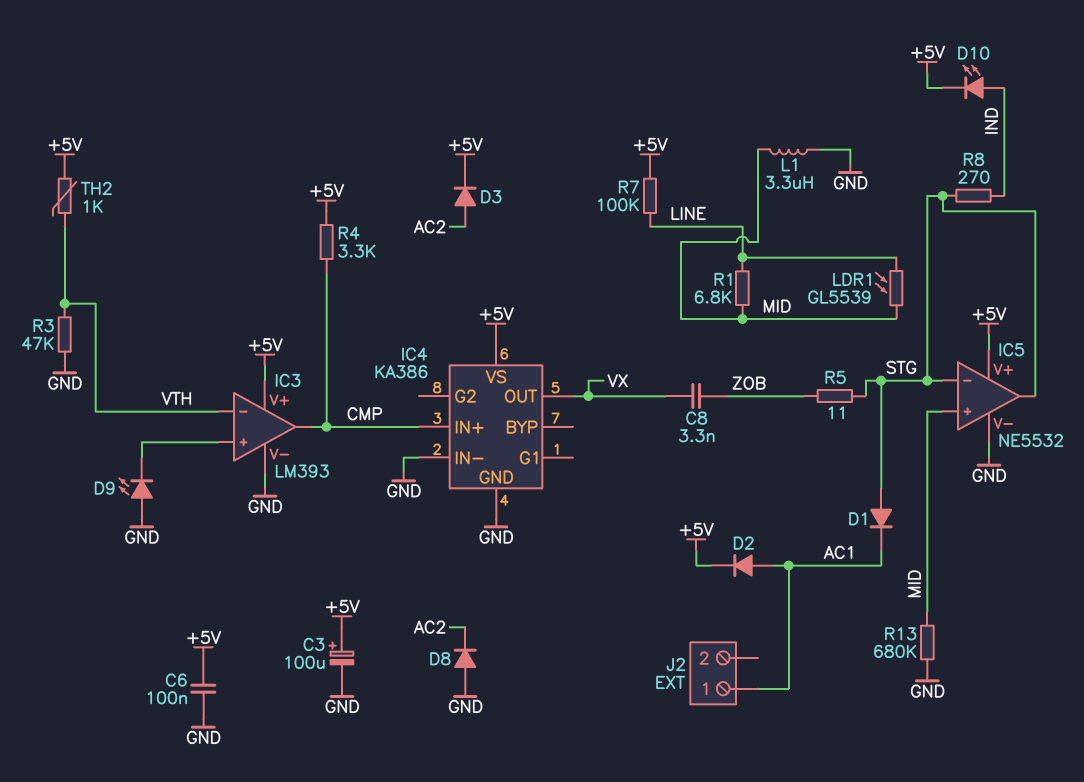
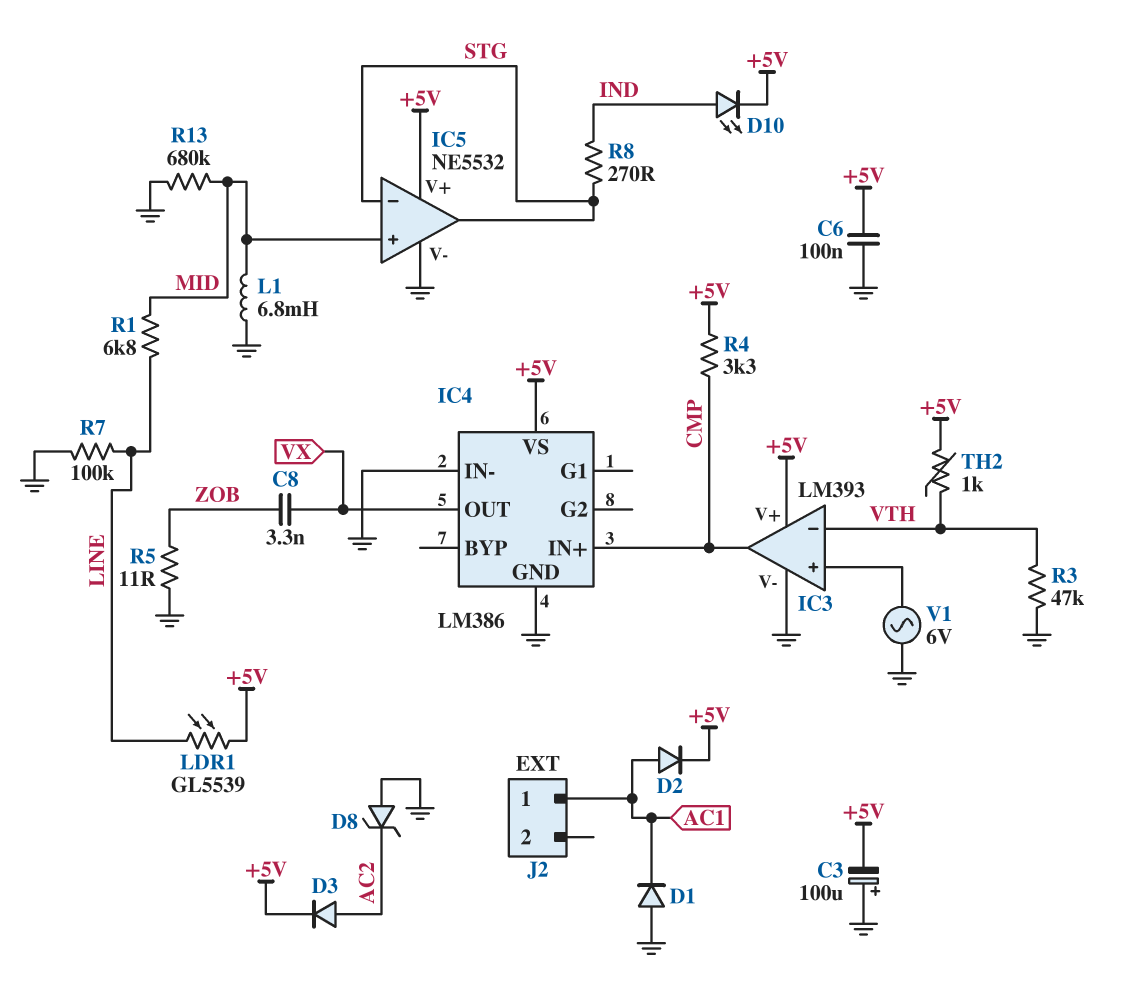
C3: 100uF (plus +5V, minus GND) -> 100uF (plus GND, minus +5V)
D1: diode (A STG, K AC1) -> diode (A GND, K AC1)
D8: diode (A GND, K AC2) -> zener (A GND, K AC2)
D9: LED (A GND, K IC3/in+) -> none
IC4: KA386 -> LM386
L1: 3.3uH (GND, MID) -> 6.8mH (GND, MID)
LDR1: GL5539 (LINE, MID) -> GL5539 (+5V, LINE)
R5: 11 (STG, ZOB) -> 11 (GND, ZOB)
R7: 100k (+5V, LINE) -> 100k (GND, LINE)
V1: none -> AC 6V (GND, IC3/in+)

